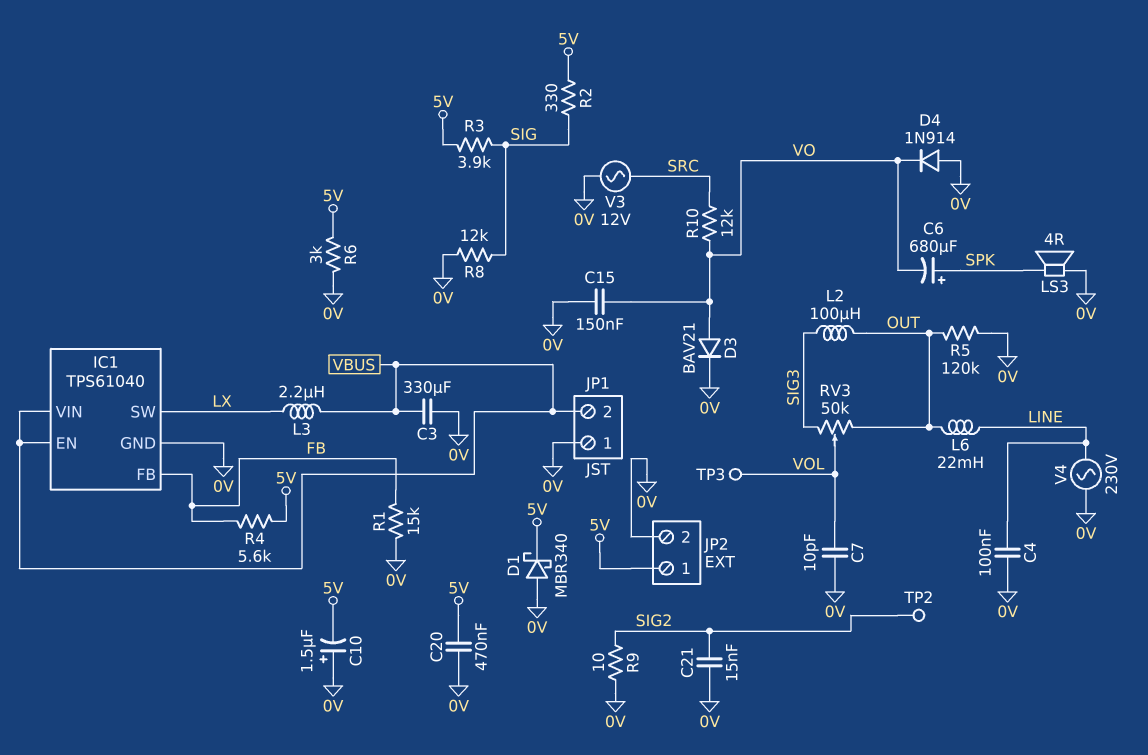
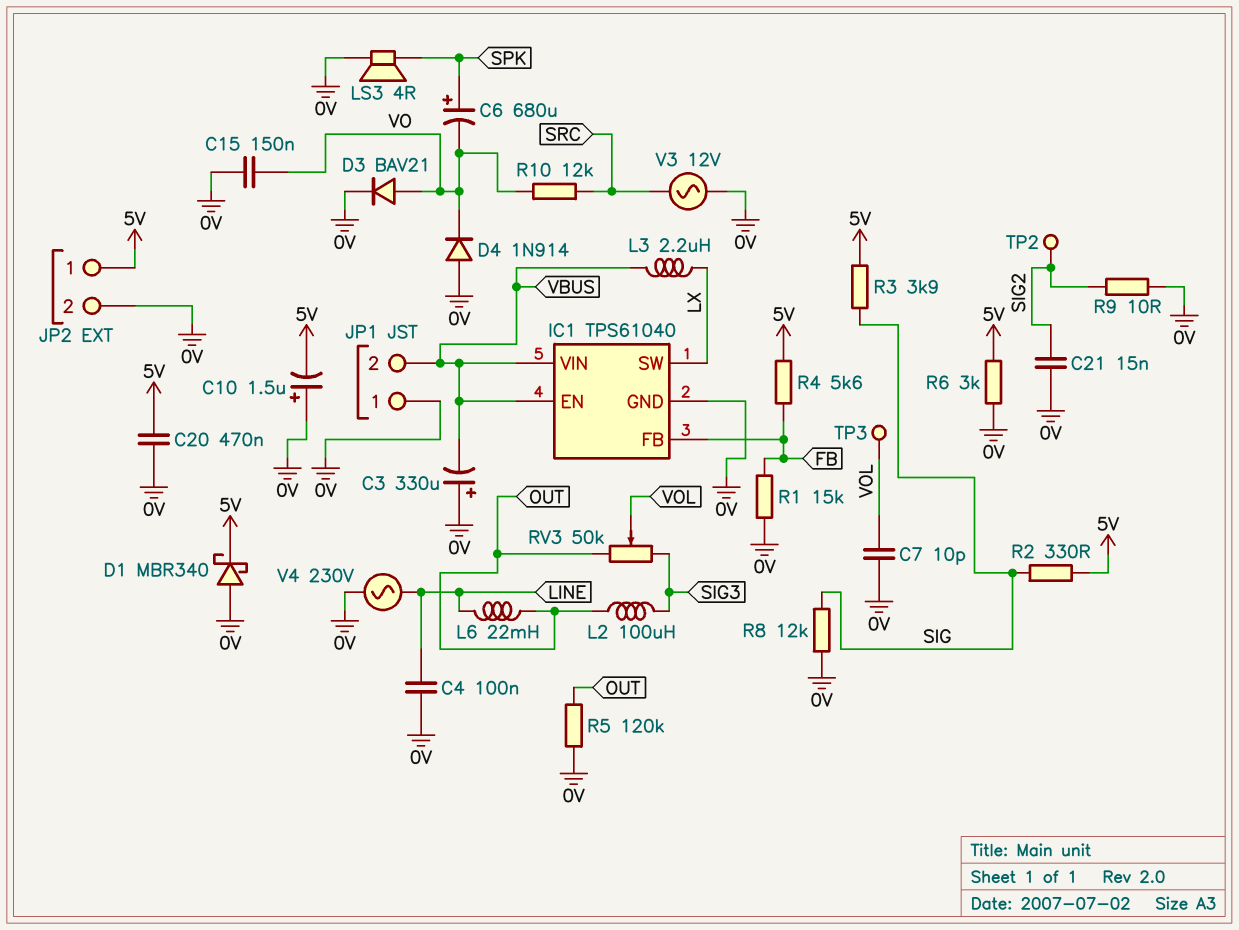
C3: 330uF (0V, VBUS) -> 330uF (plus 0V, minus VBUS)

